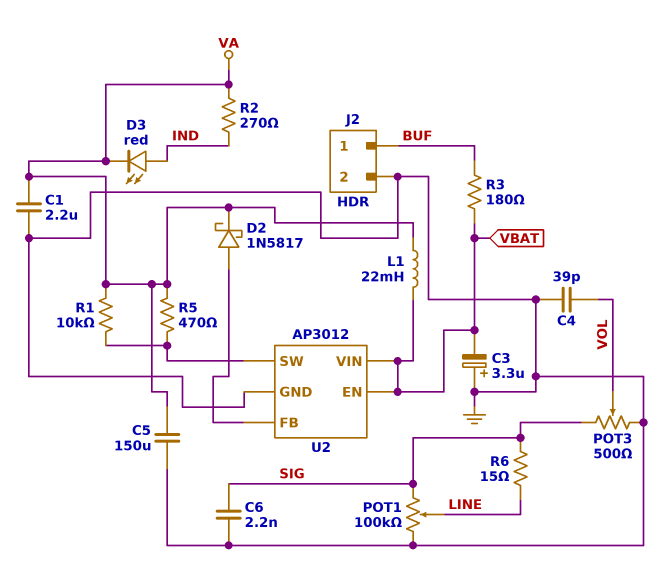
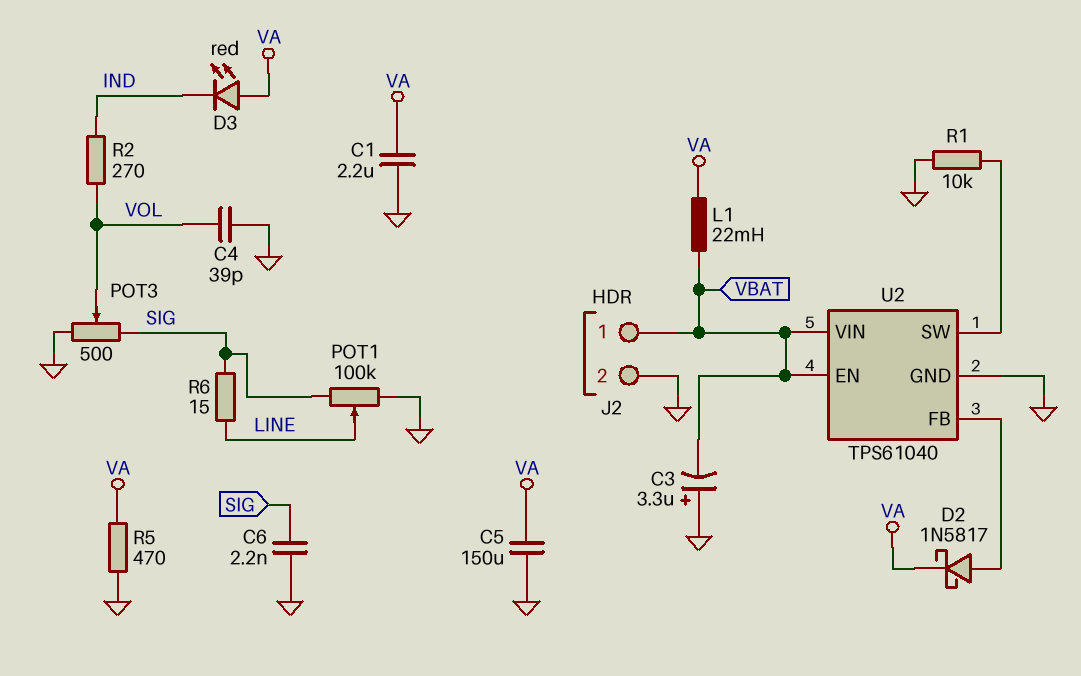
D3: LED red (A IND, K VA) -> LED red (A VA, K IND)
J2 pin 1: BUF -> VBAT
R1: 10k (U2/SW, VA) -> 10k (GND, U2/SW)
R2: 270 (IND, VA) -> 270 (IND, VOL)
R3: 180 (BUF, VBAT) -> none
R5: 470 (U2/SW, VA) -> 470 (GND, VA)
U2: AP3012 -> TPS61040

